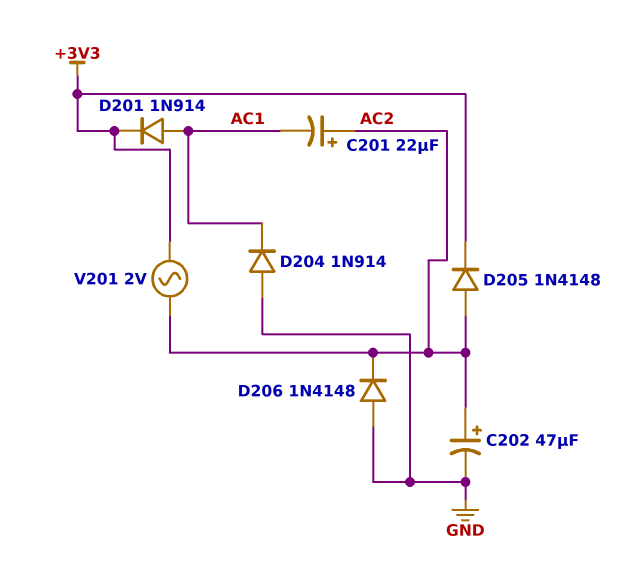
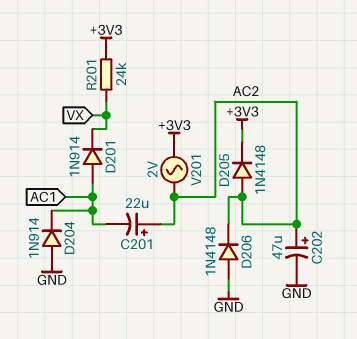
D201: diode 1N914 (A AC1, K +3V3) -> diode 1N914 (A AC1, K VX)
R201: none -> 24k (+3V3, VX)

